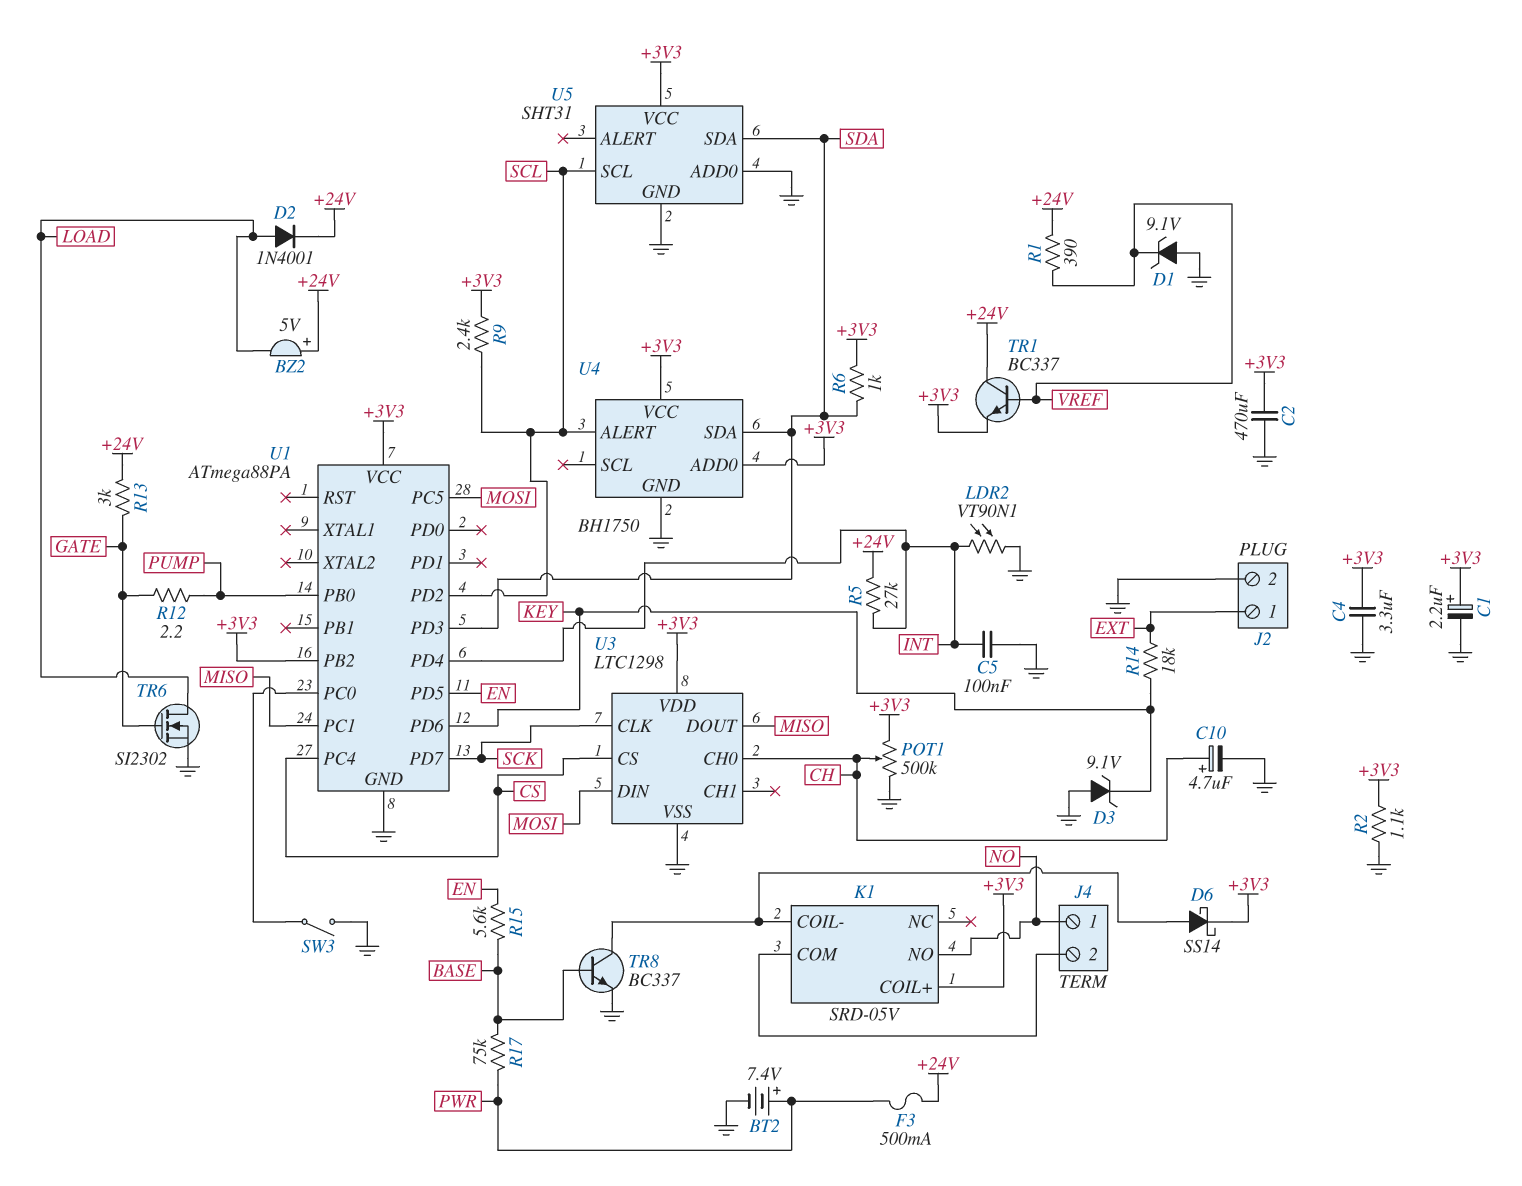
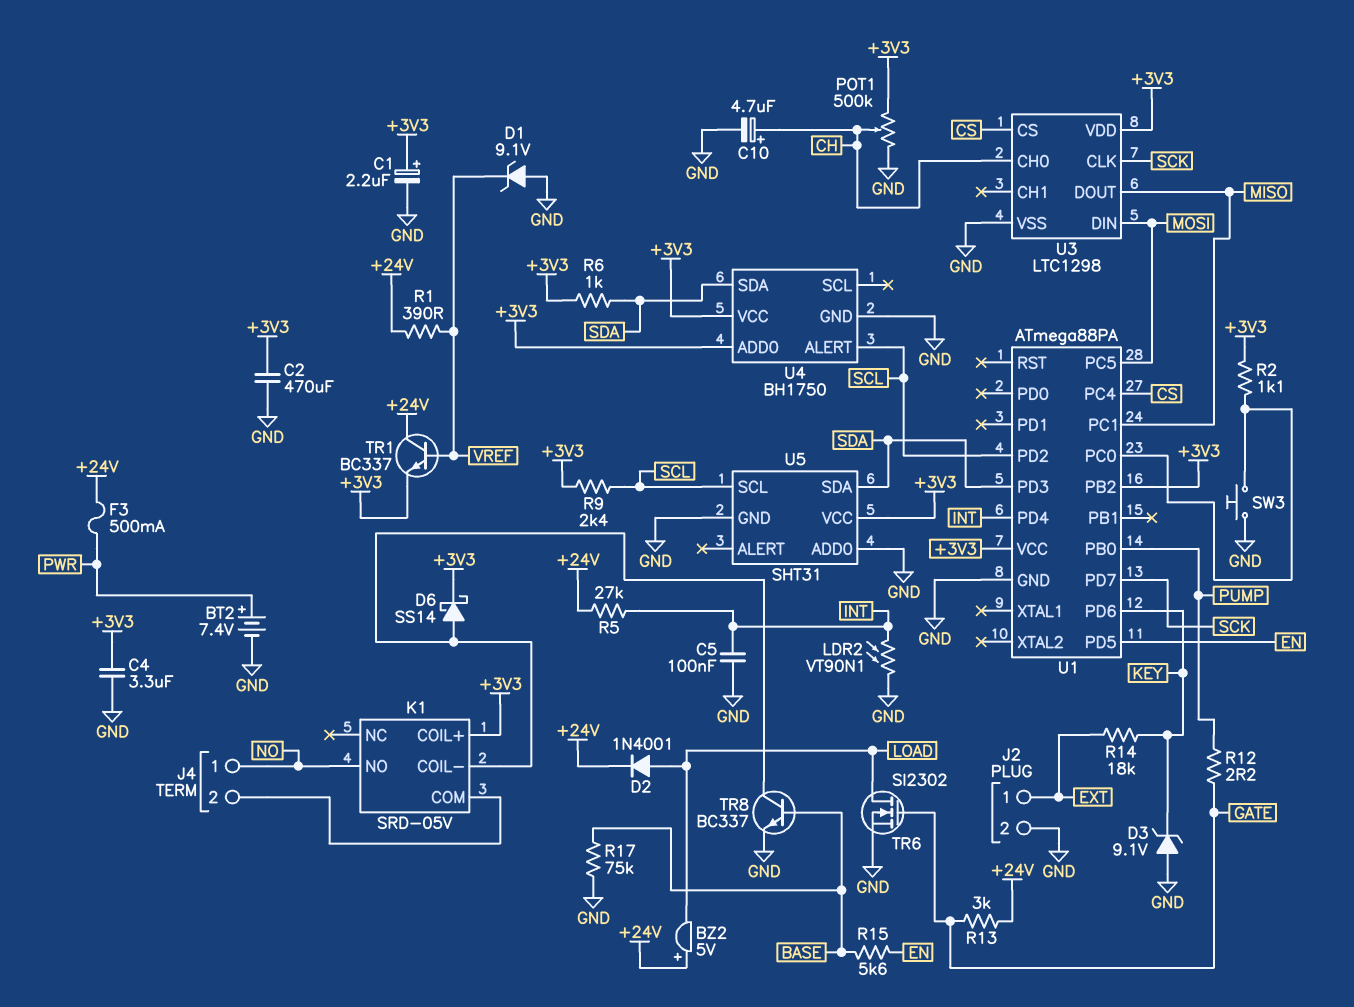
R2: 1.1k (+3V3, GND) -> 1.1k (+3V3, U1/PC0)
R17: 75k (BASE, PWR) -> 75k (BASE, GND)
SW3: switch (GND, U1/PC0) -> button (GND, U1/PC0)

